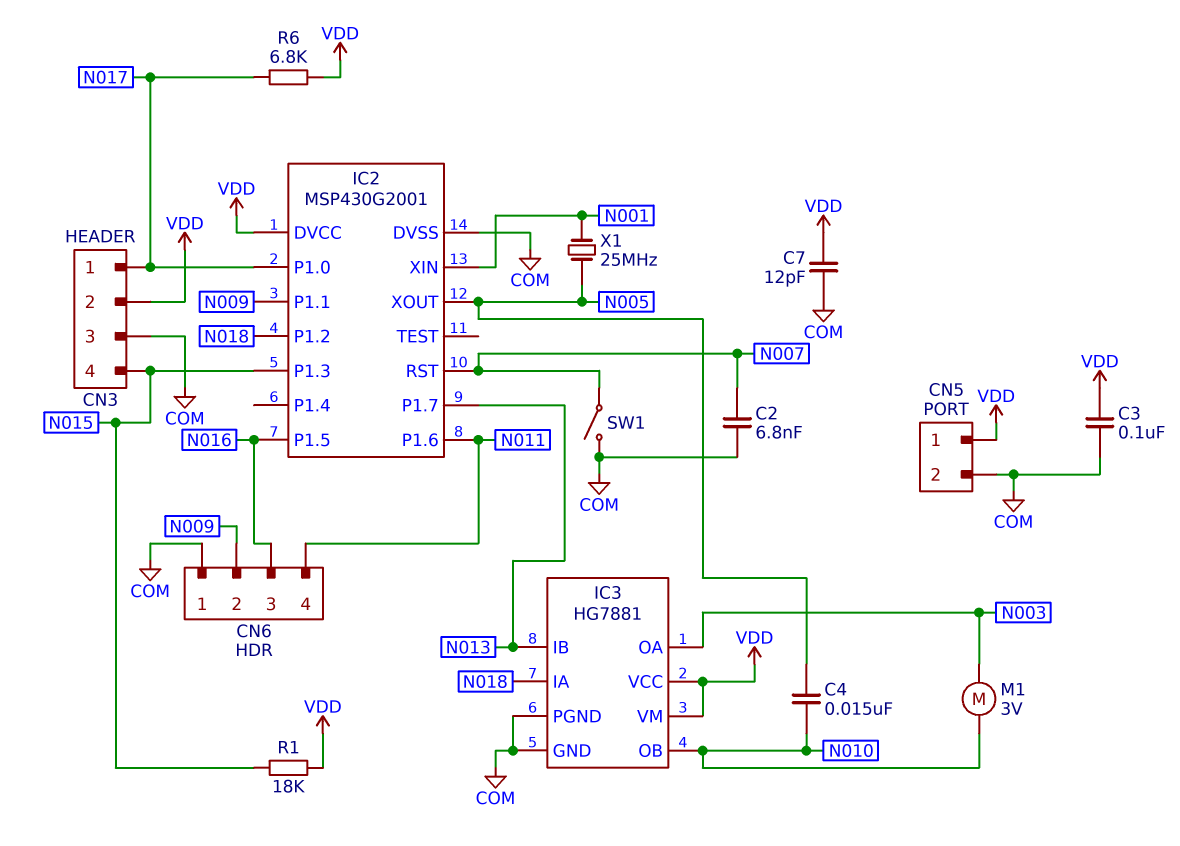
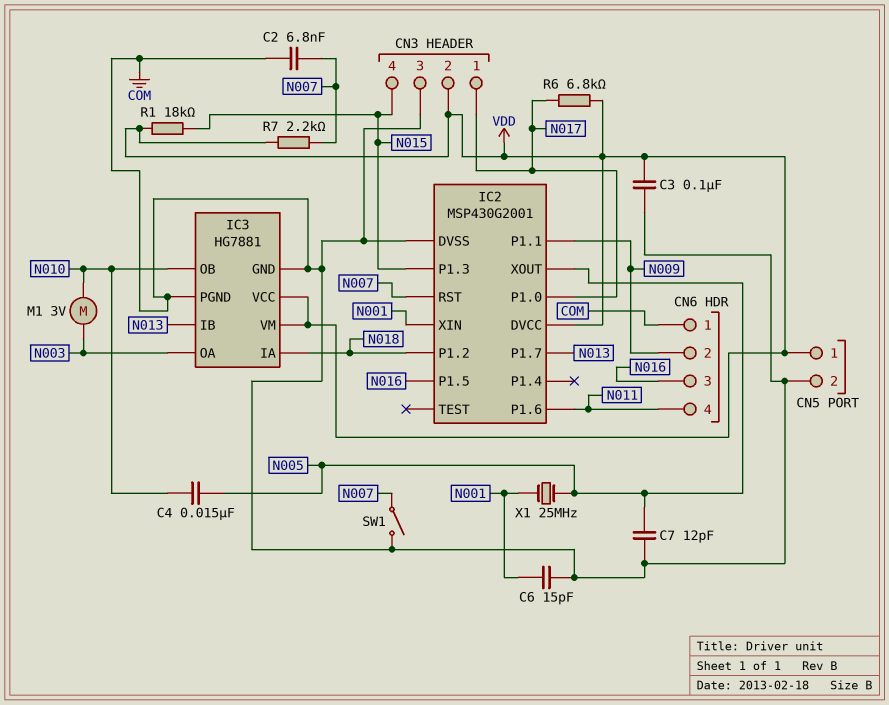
C6: none -> 15pF (COM, N001)
C7: 12pF (COM, VDD) -> 12pF (COM, N005)
R7: none -> 2.2k (N007, VDD)

